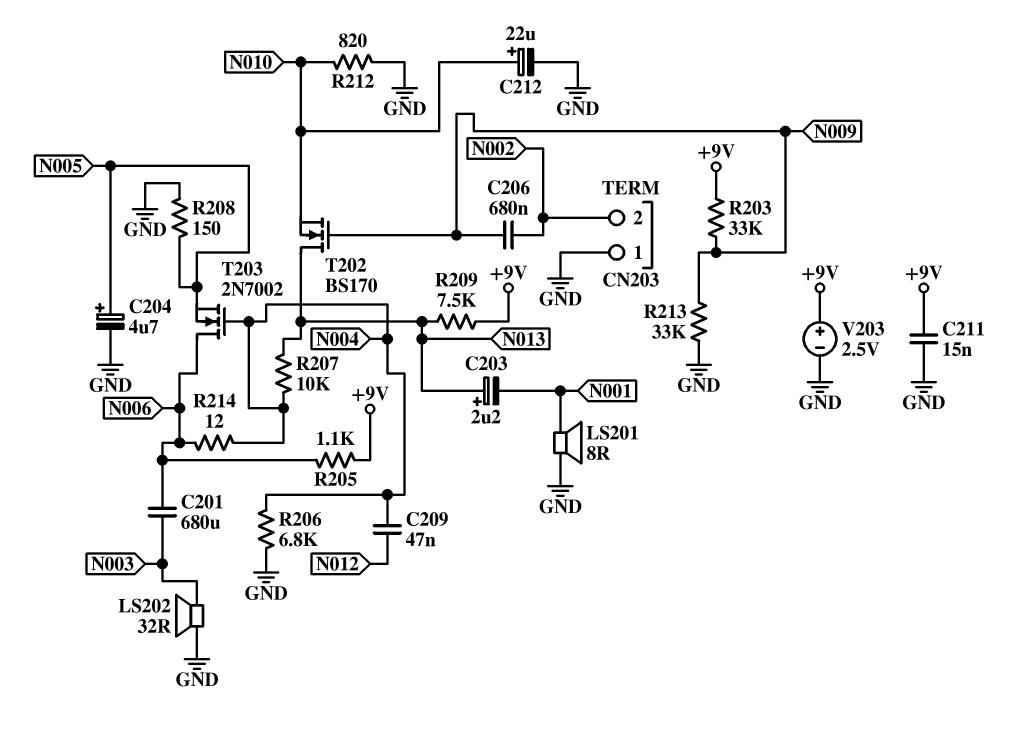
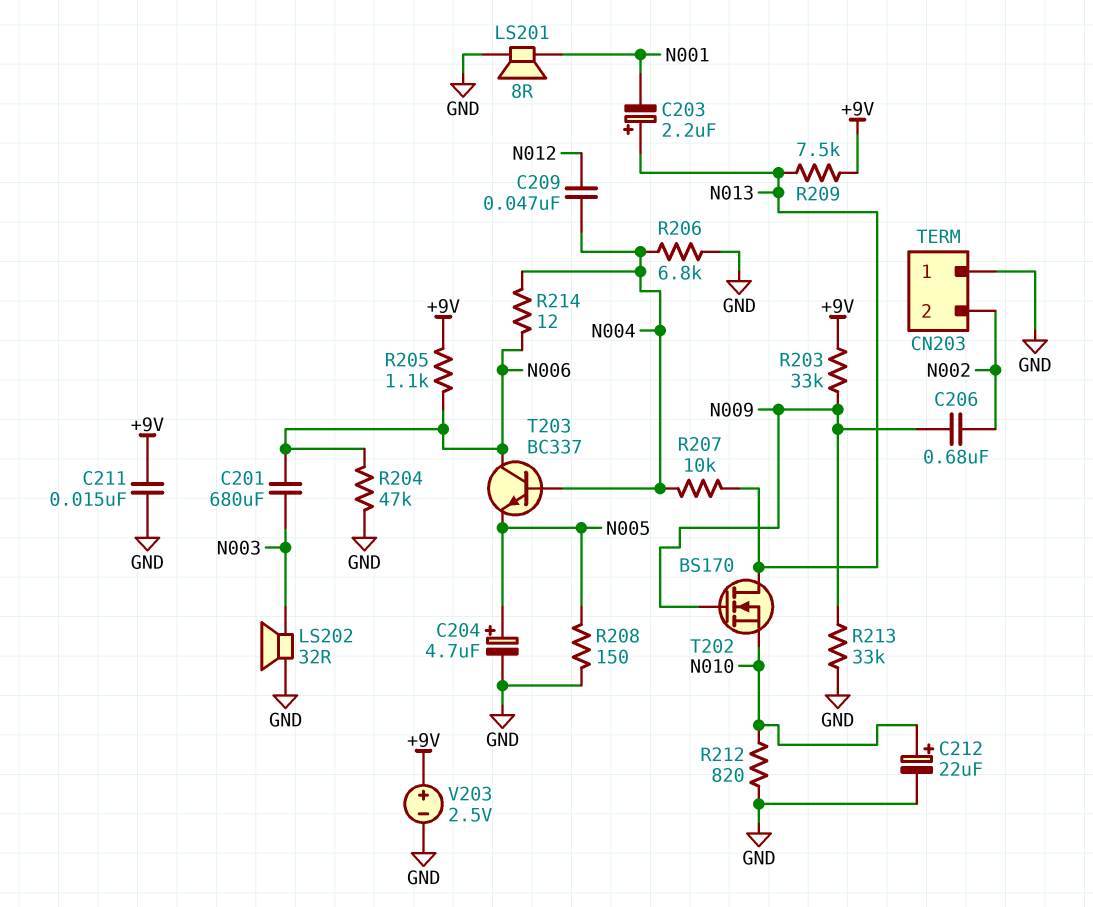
R204: none -> 47k (GND, N006)
T203: NMOS 2N7002 (G N004, D N006, S N005) -> NPN BC337 (B N004, C N006, E N005)

